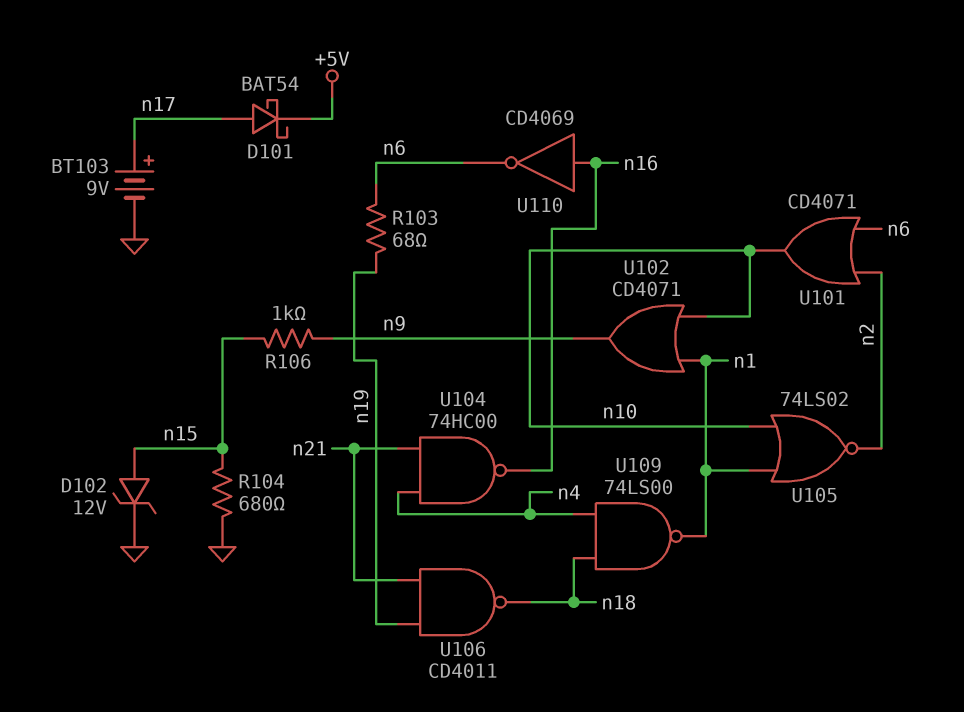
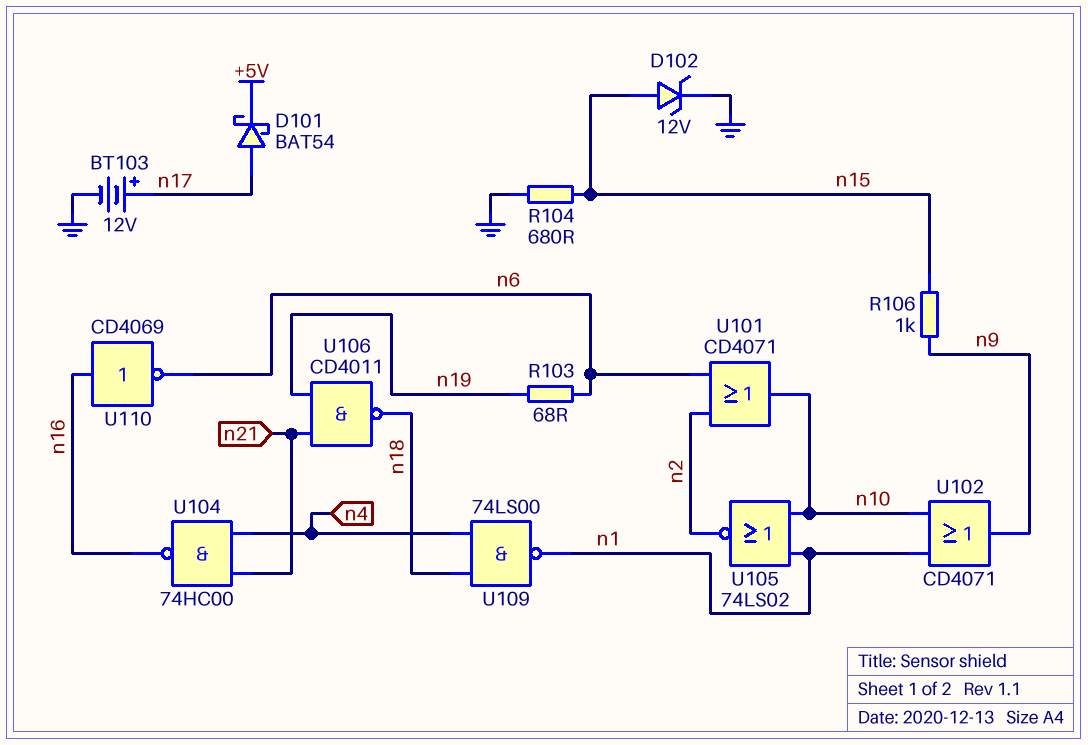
BT103: 9V (plus n17, minus GND) -> 12V (plus n17, minus GND)

